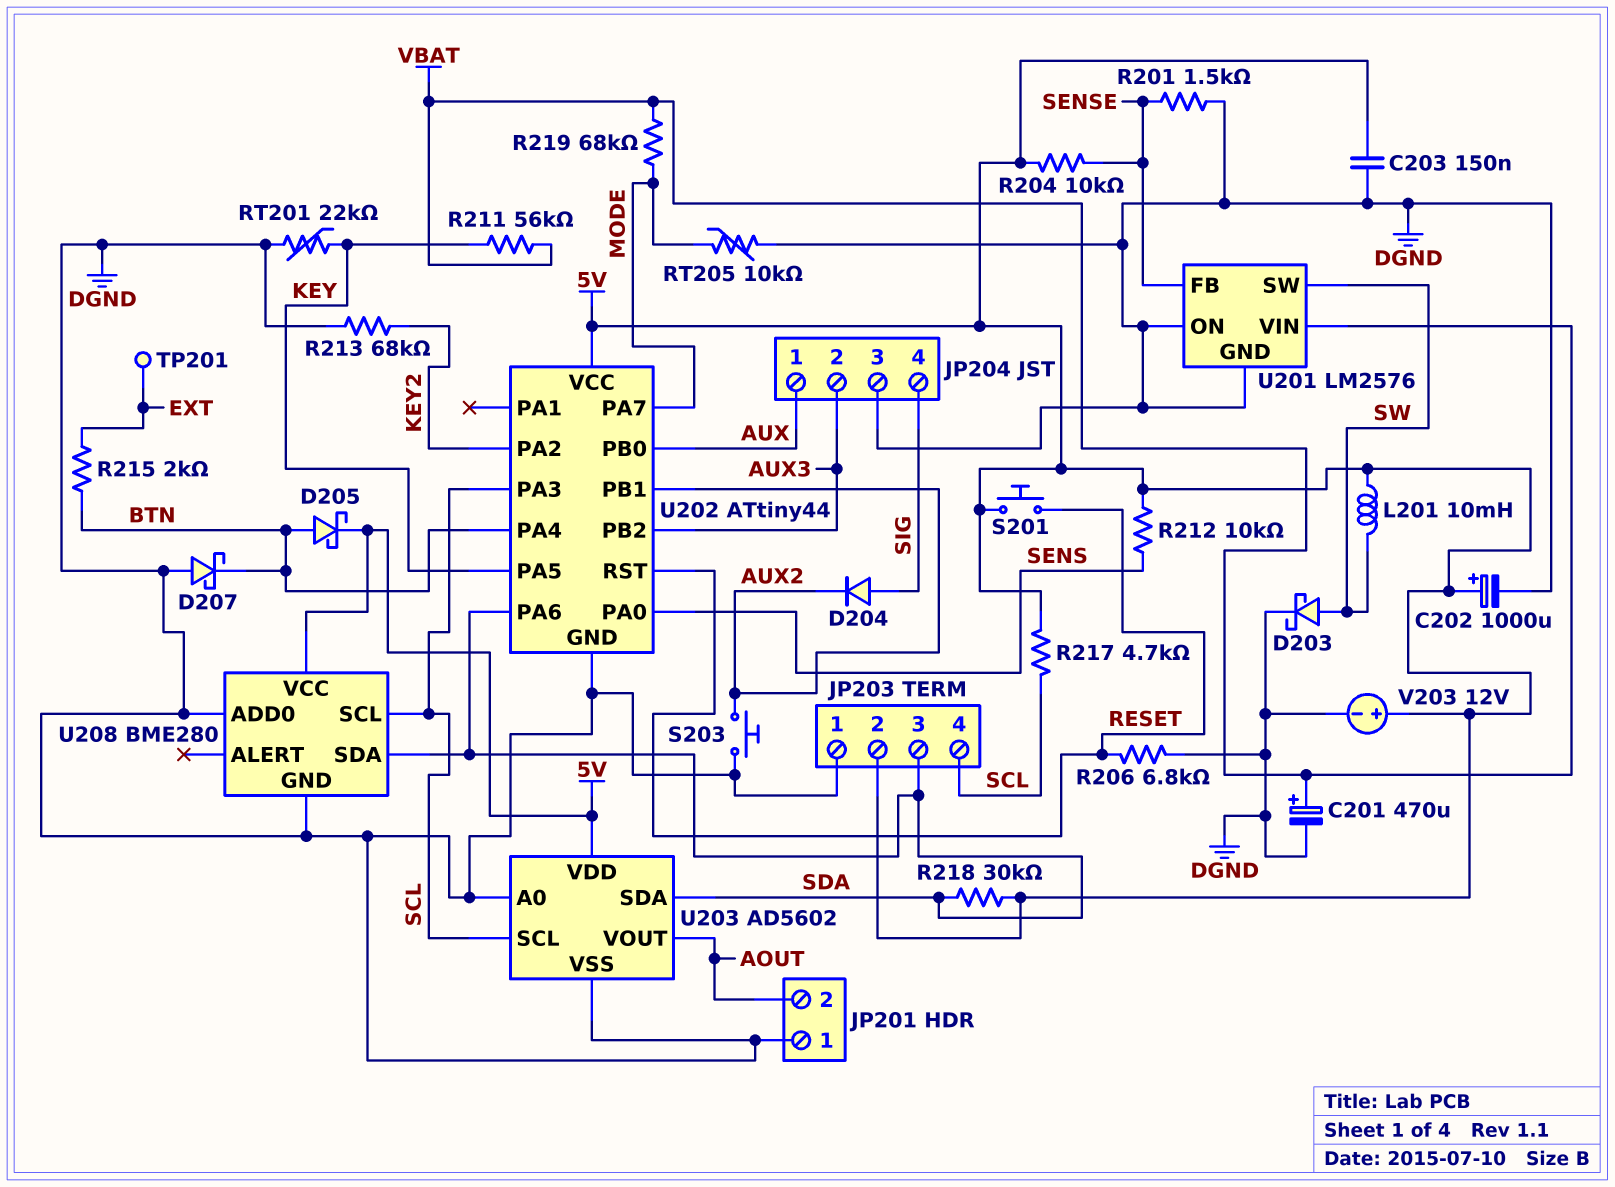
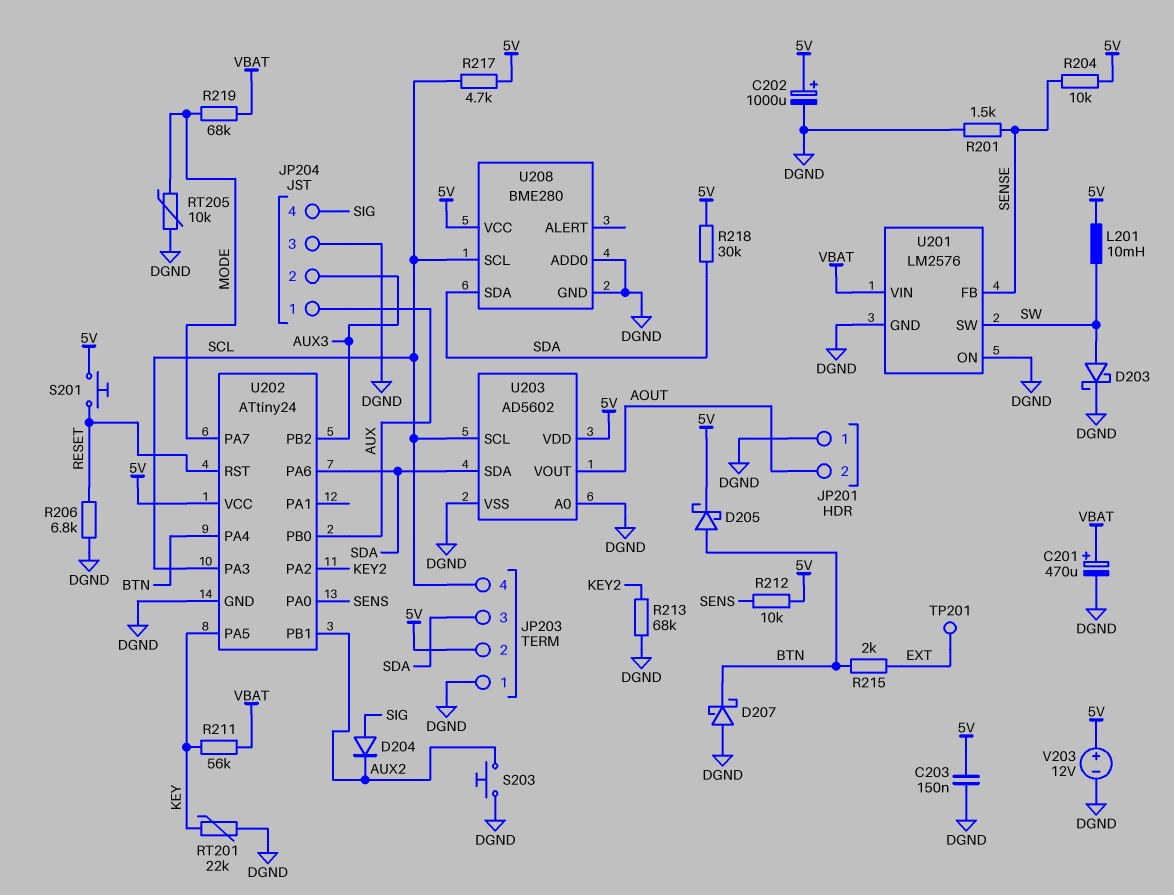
U202: ATtiny44 -> ATtiny24

